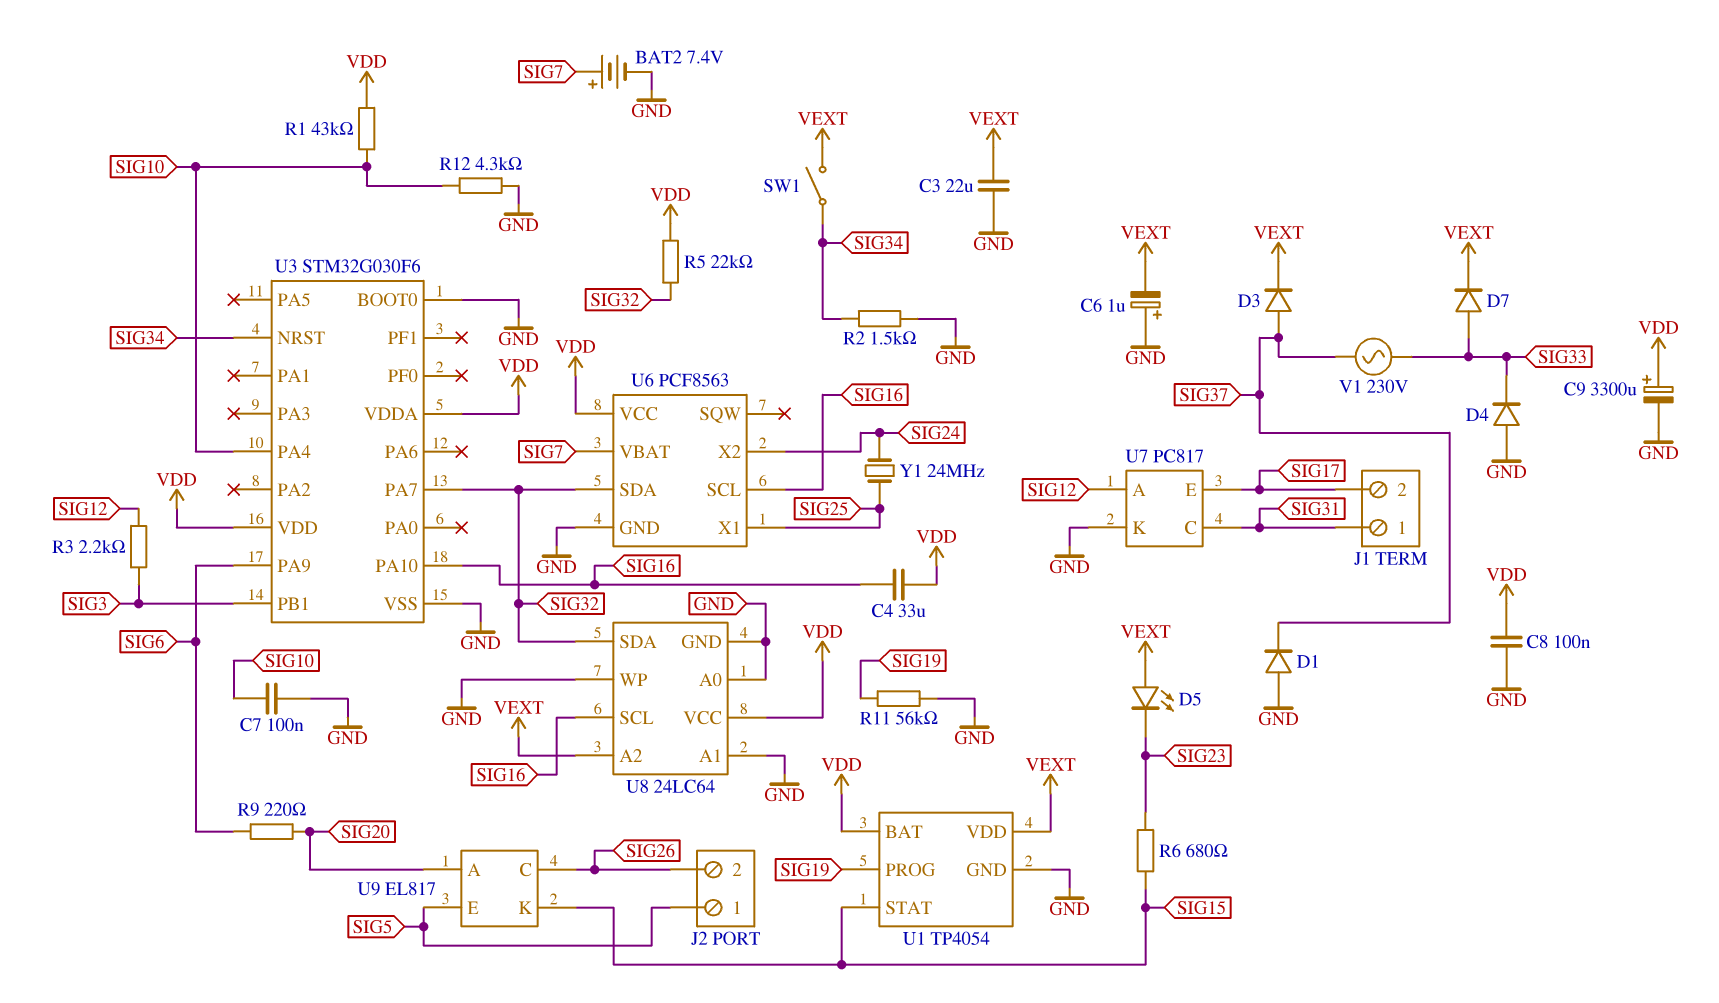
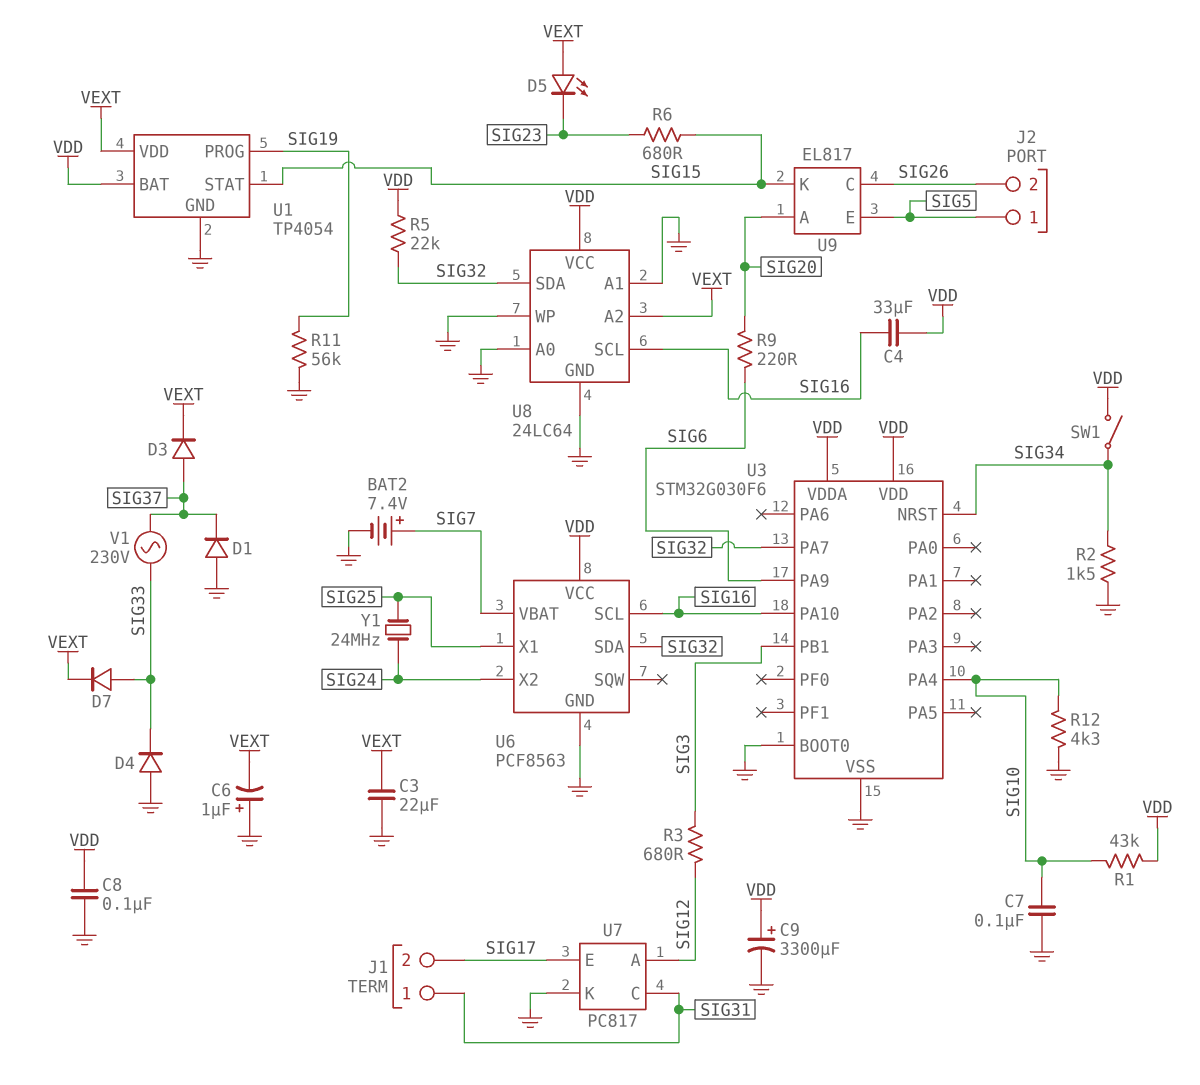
R3: 2.2k (SIG3, SIG12) -> 680 (SIG3, SIG12)
SW1: switch (SIG34, VEXT) -> switch (SIG34, VDD)

